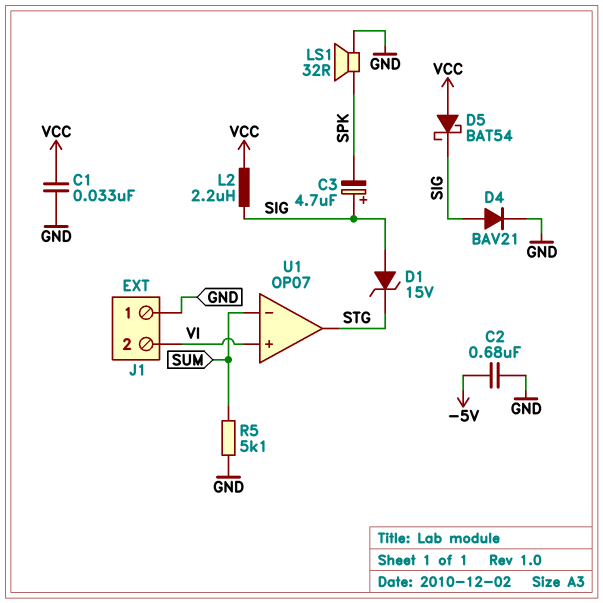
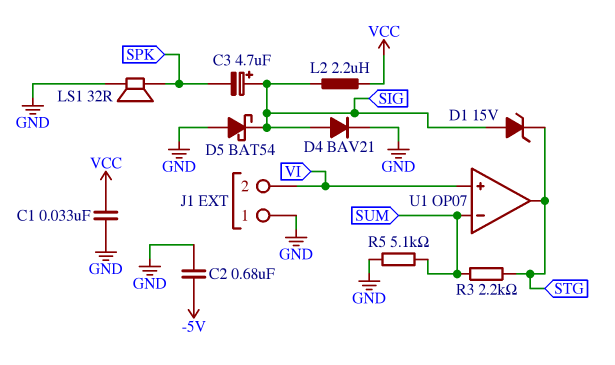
D5: schottky BAT54 (A VCC, K SIG) -> schottky BAT54 (A GND, K SIG)
R3: none -> 2.2k (STG, SUM)

